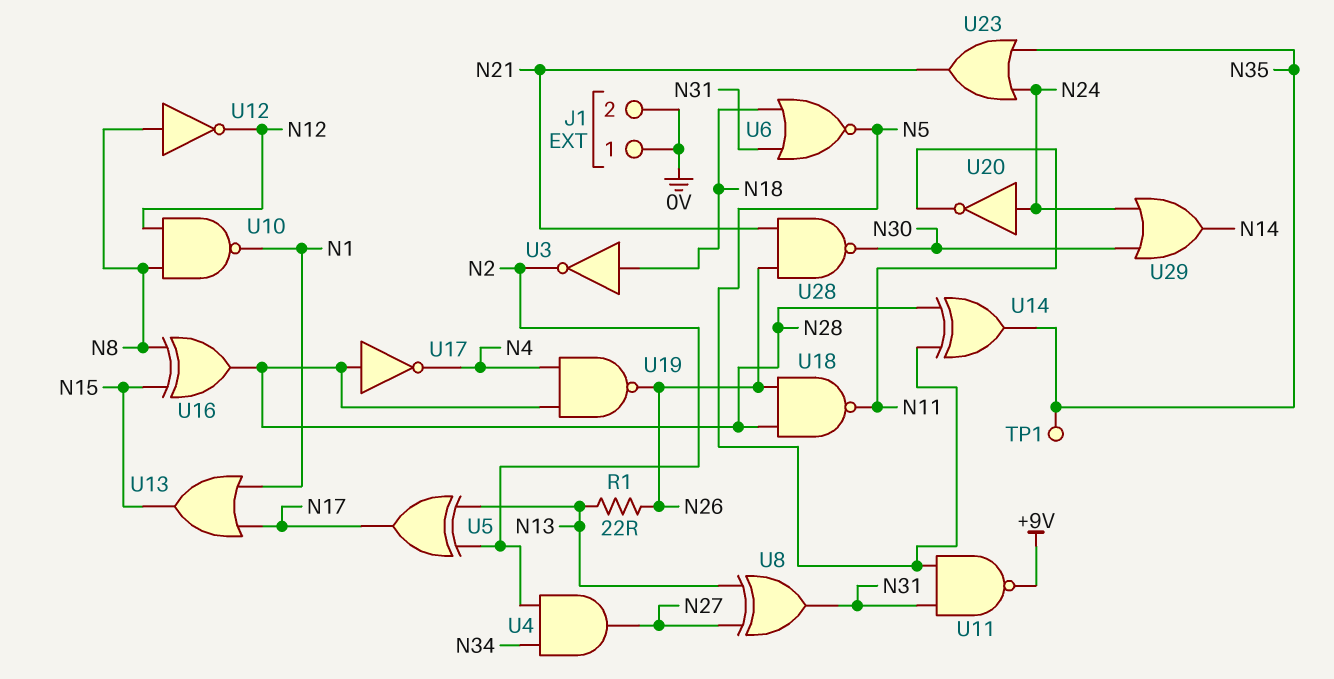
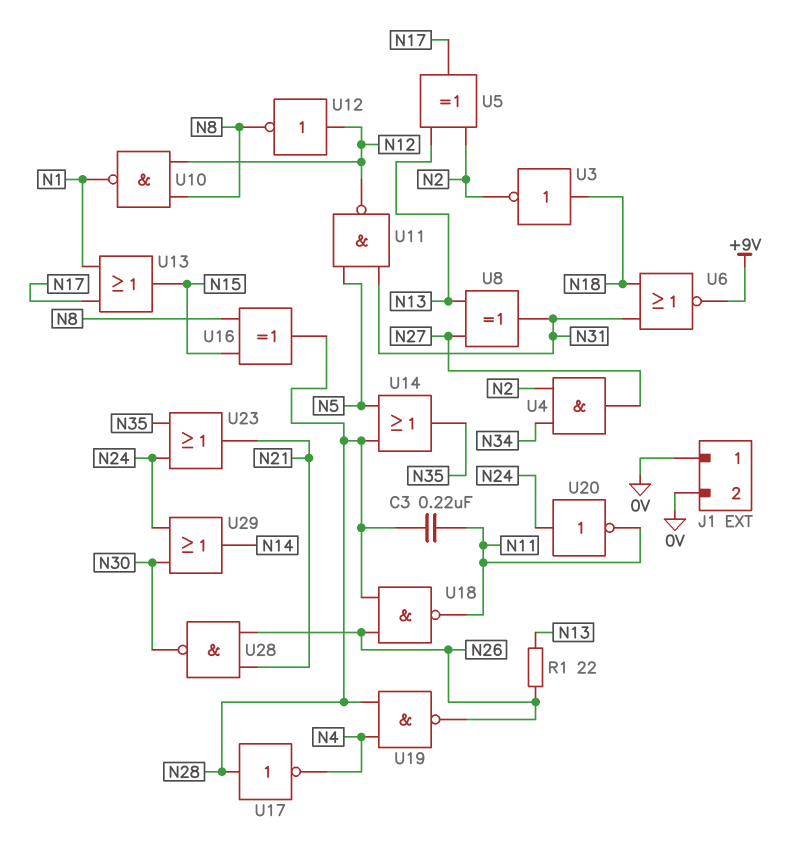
C3: none -> 220nF (N11, N28)
TP1: test point (N35) -> none
U6: NOR (in N18, in N31, out N5) -> NOR (in N18, in N31, out +9V)
U11: NAND (in N5, in N31, out +9V) -> NAND (in N5, in N31, out N12)
U12: NOT (in N8, out N12) -> NOT (in N12, out N8)
U14: XOR (in N5, in N28, out N35) -> OR (in N5, in N28, out N35)

